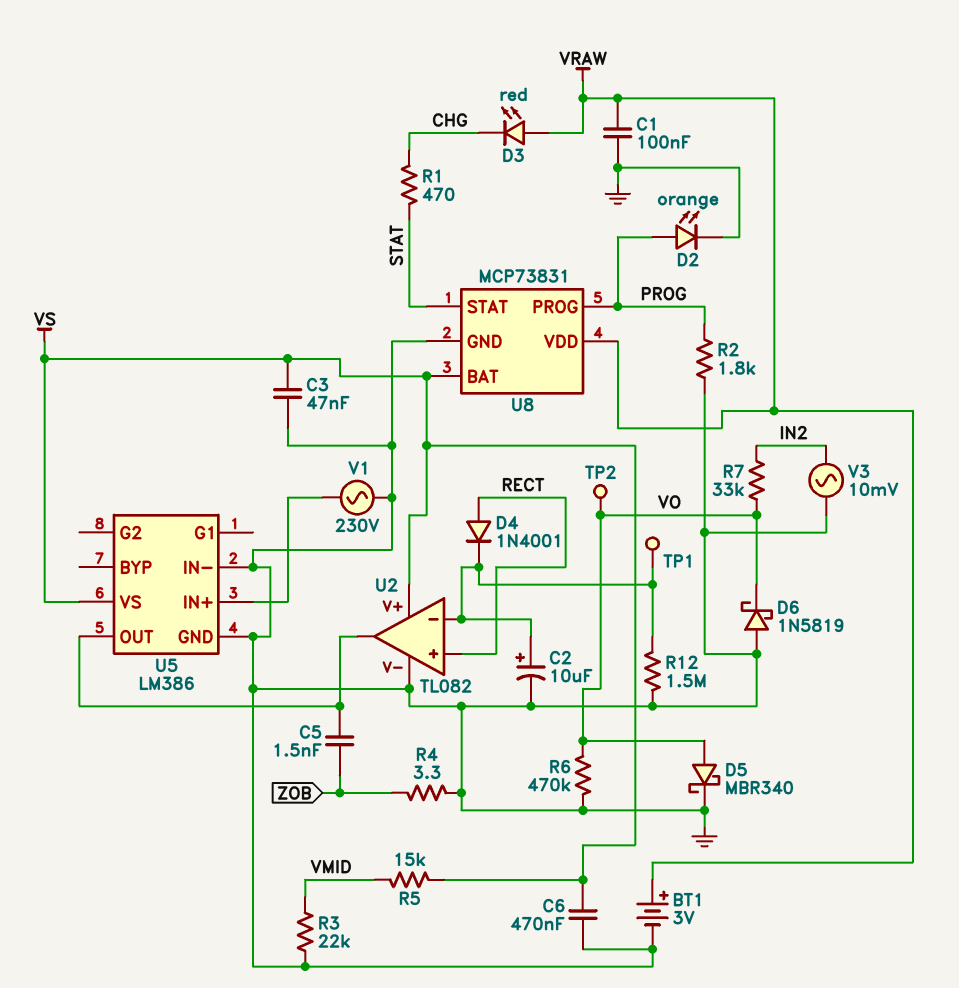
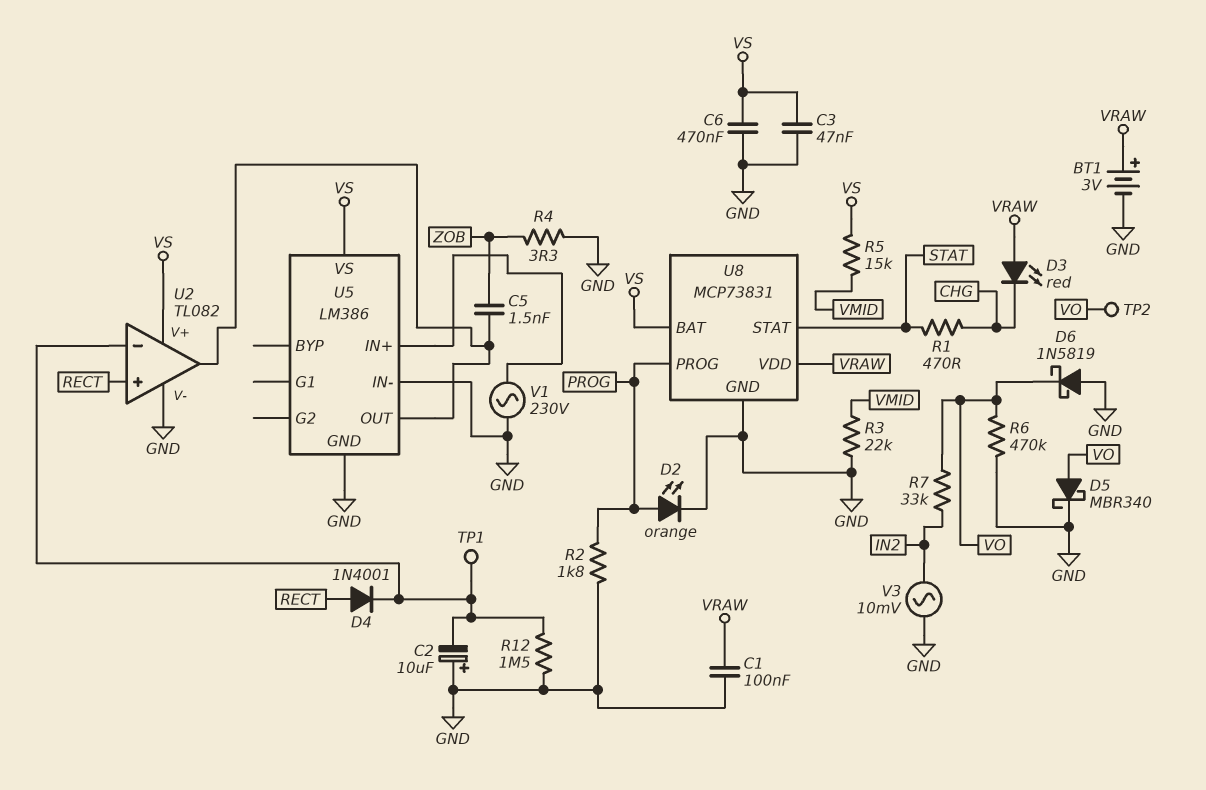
C2: 10uF (plus U2/in-, minus GND) -> 10uF (plus GND, minus U2/in-)

